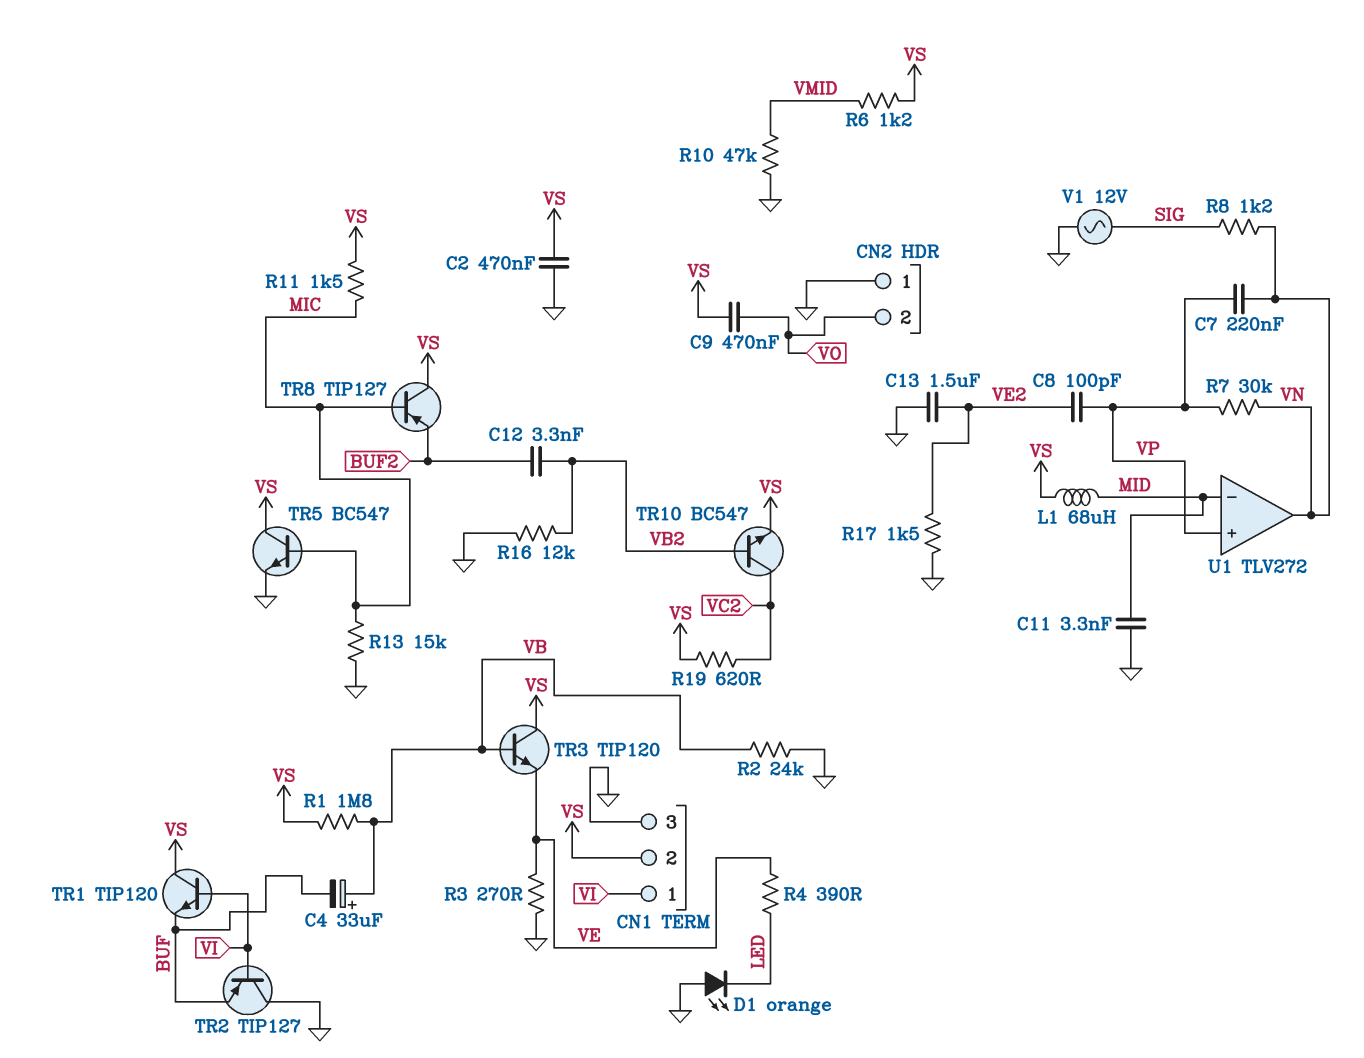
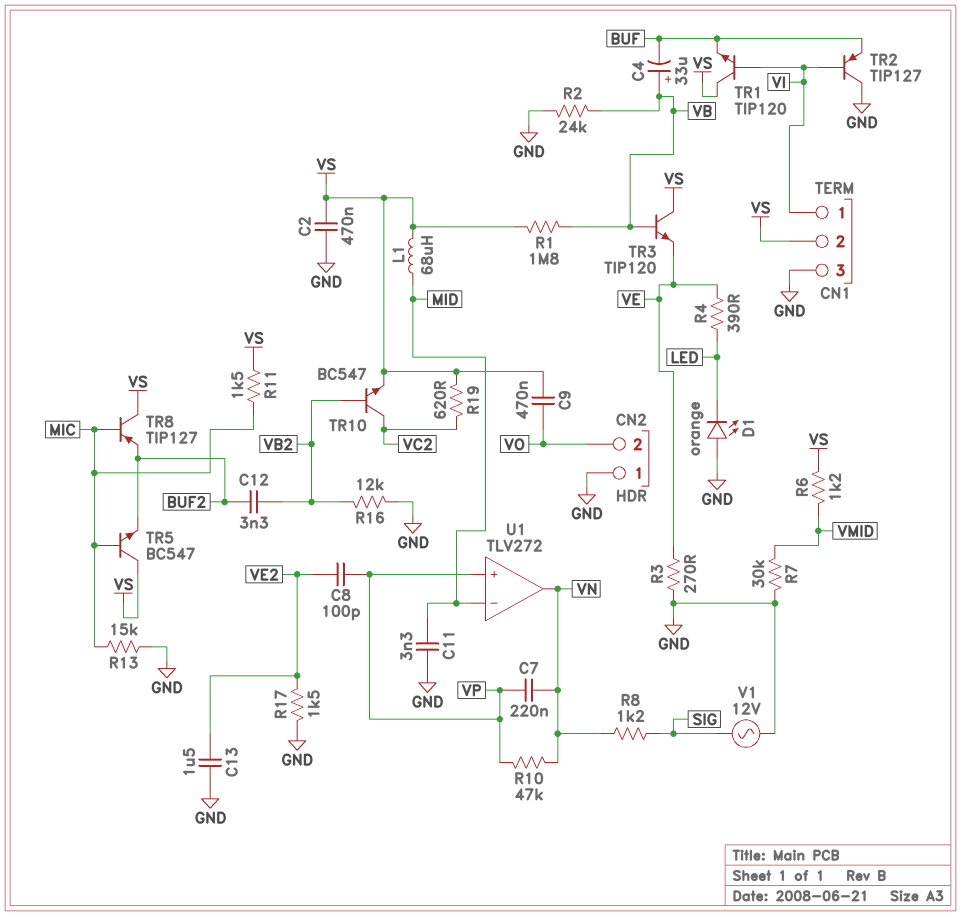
R7: 30k (VN, VP) -> 30k (GND, VMID)
R10: 47k (GND, VMID) -> 47k (VN, VP)
TR5: NPN BC547 (B MIC, C VS, E GND) -> NPN BC547 (B MIC, C VS, E BUF2)

